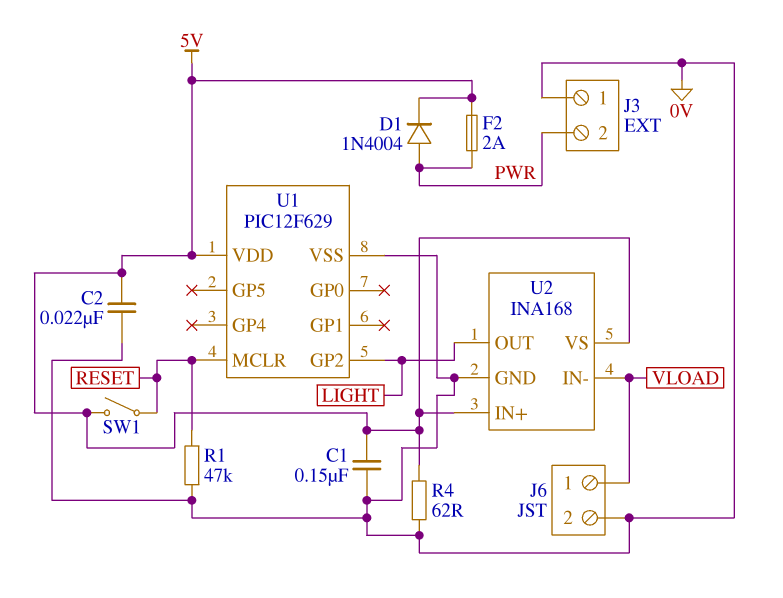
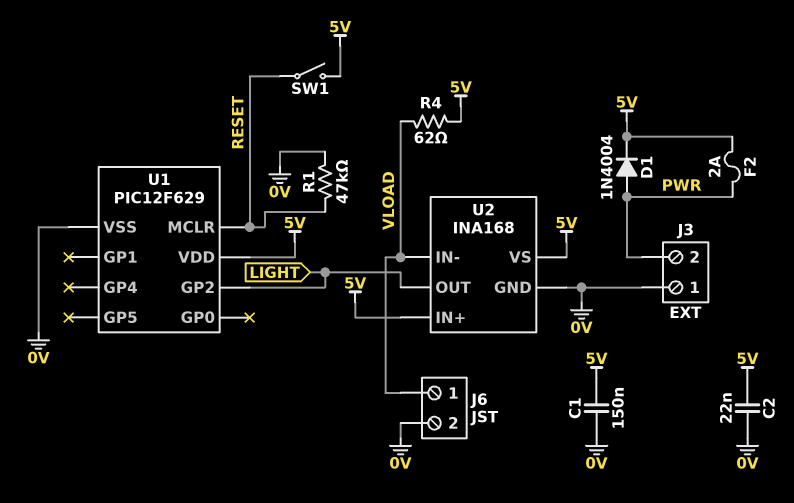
R4: 62 (0V, 5V) -> 62 (5V, VLOAD)

